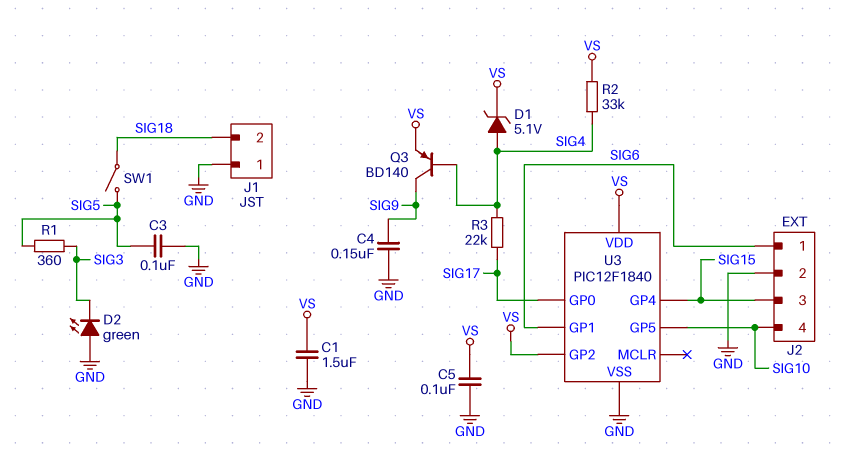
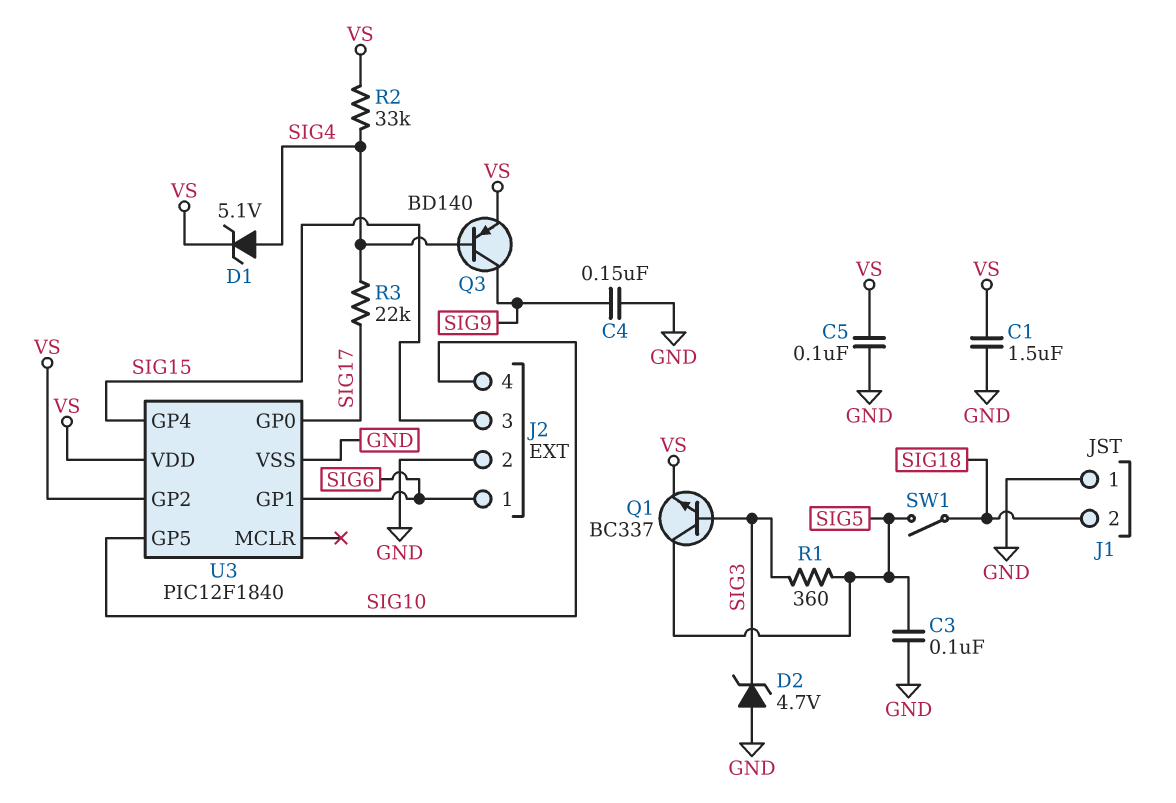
D2: LED green (A GND, K SIG3) -> zener 4.7V (A GND, K SIG3)
Q1: none -> NPN BC337 (B SIG3, C SIG5, E VS)

